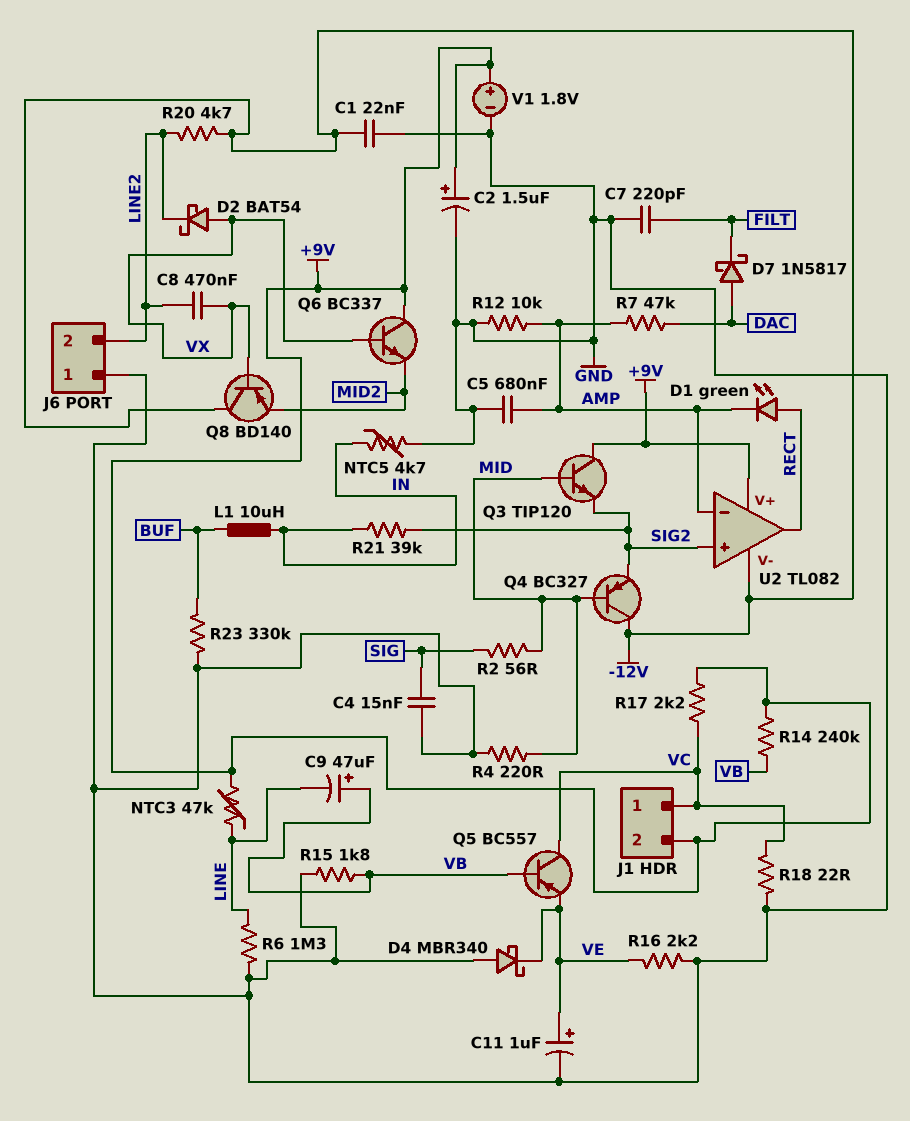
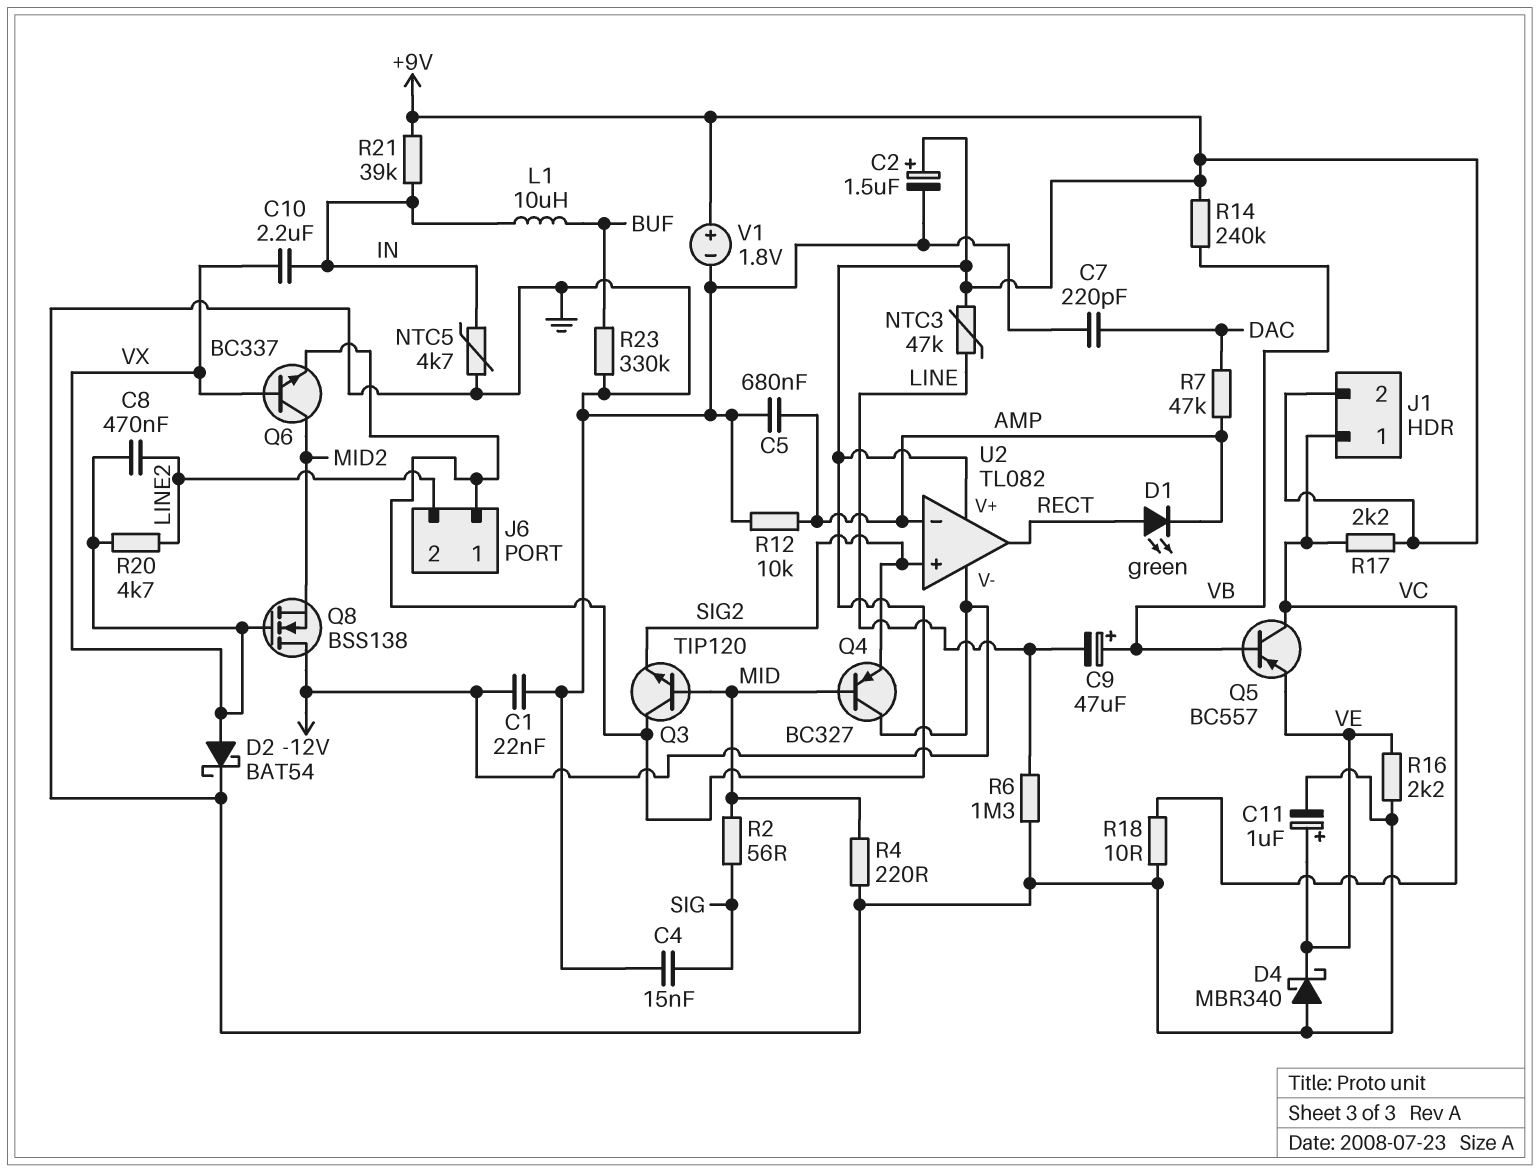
C7: 220pF (FILT, GND) -> 220pF (DAC, GND)
C10: none -> 2.2uF (IN, VX)
D2: schottky BAT54 (A VX, K LINE2) -> schottky BAT54 (A VX, K GND)
D7: schottky 1N5817 (A DAC, K FILT) -> none
J6 pin 1: GND -> +9V
Q6: NPN BC337 (B VX, C +9V, E MID2) -> NPN BC337 (B VX, C MID2, E +9V)
Q8: PNP BD140 (B VX, C -12V, E MID2) -> NMOS BSS138 (G VX, D -12V, S MID2)
R15: 1.8k (GND, VB) -> none
R18: 22 (GND, VC) -> 10 (GND, VC)
R20: 4.7k (-12V, LINE2) -> 4.7k (LINE2, VX)
R21: 39k (IN, SIG2) -> 39k (+9V, IN)

